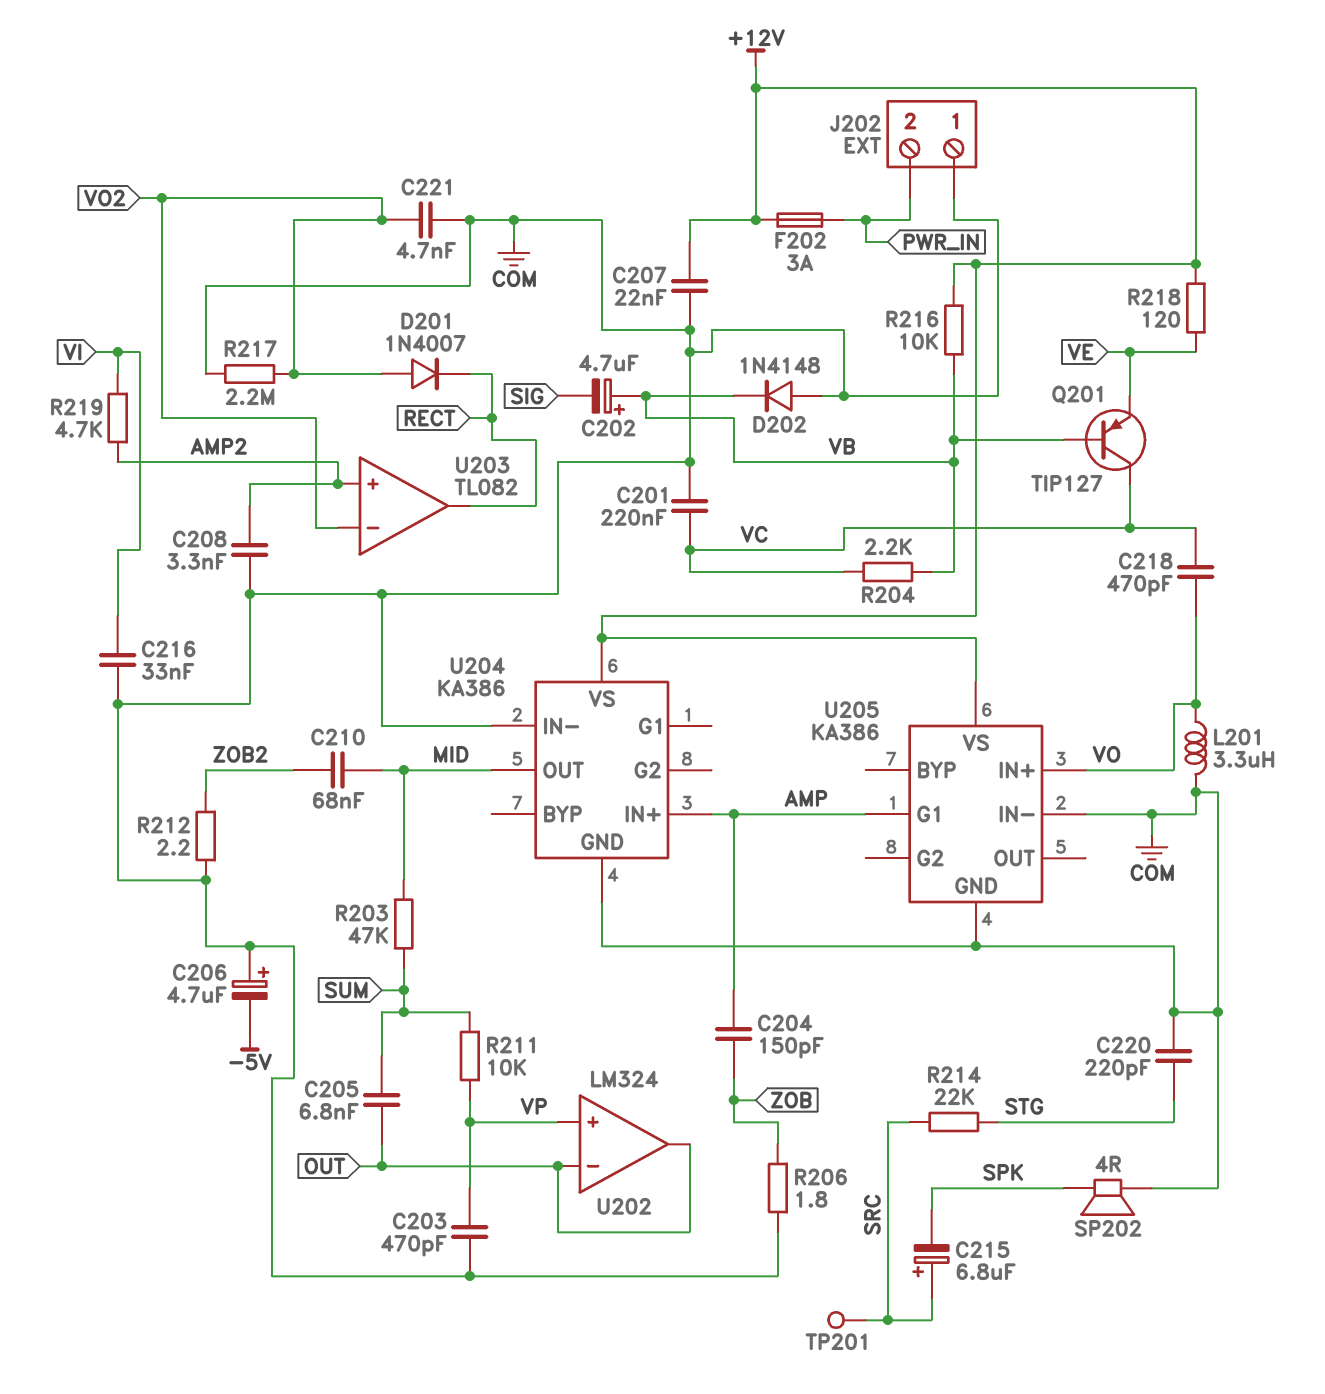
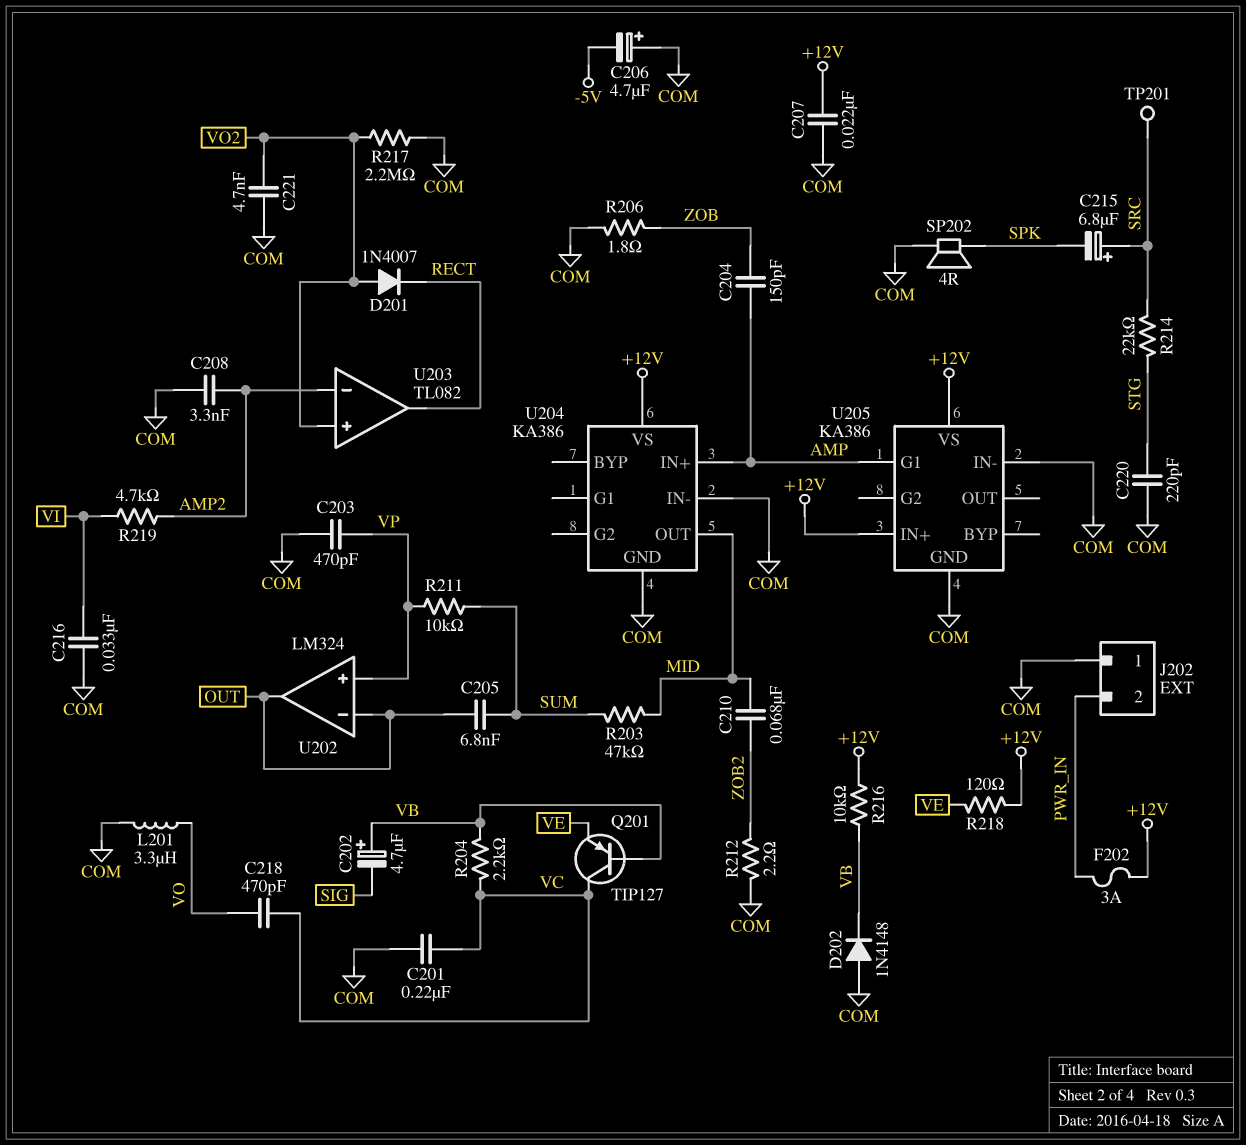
U203 pin in+: AMP2 -> VO2
U203 pin in-: VO2 -> AMP2
U205 pin IN+: VO -> +12V

